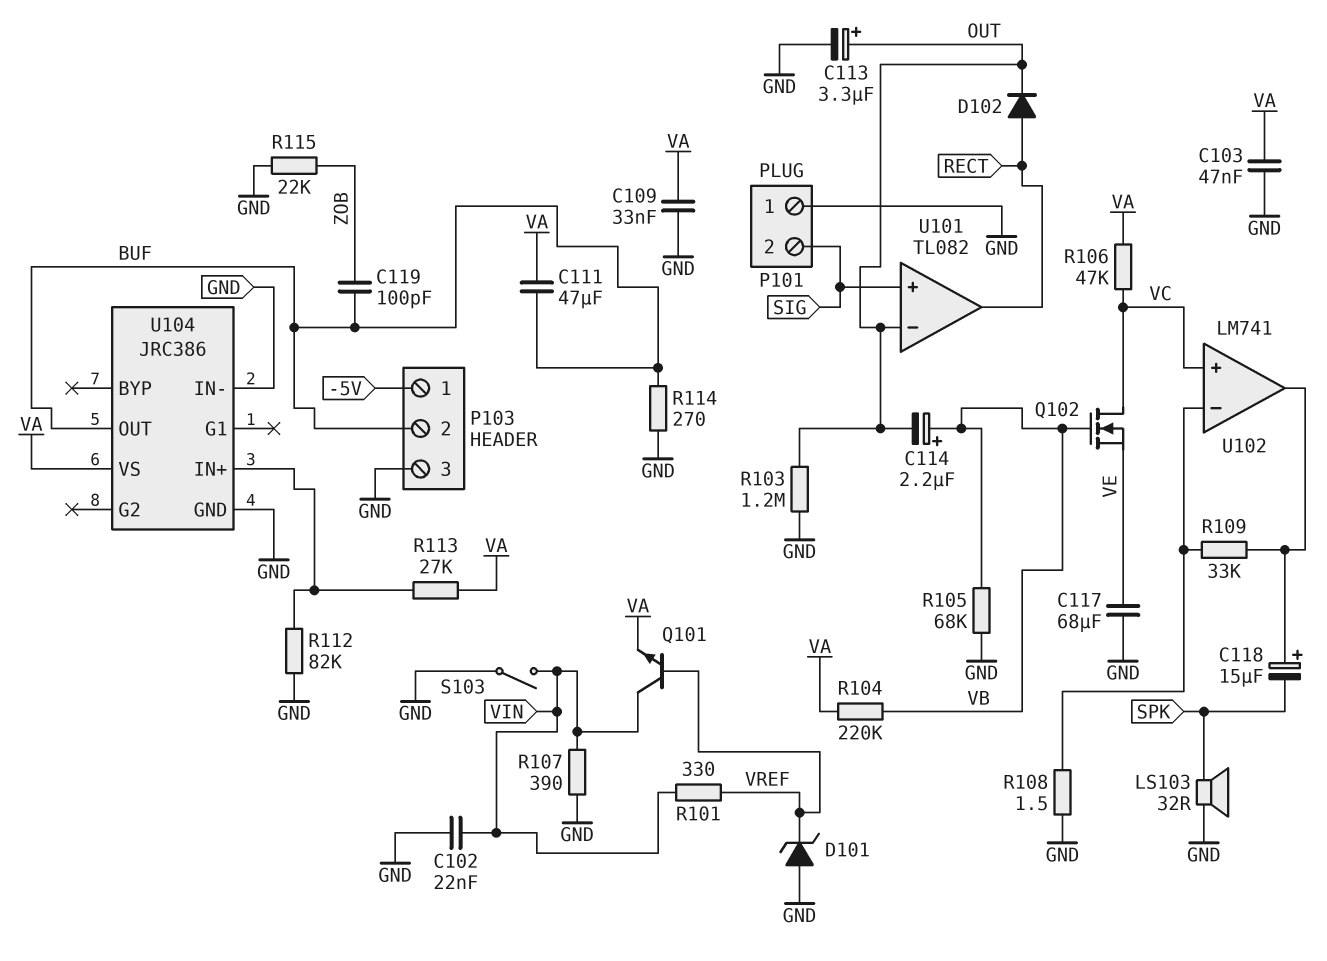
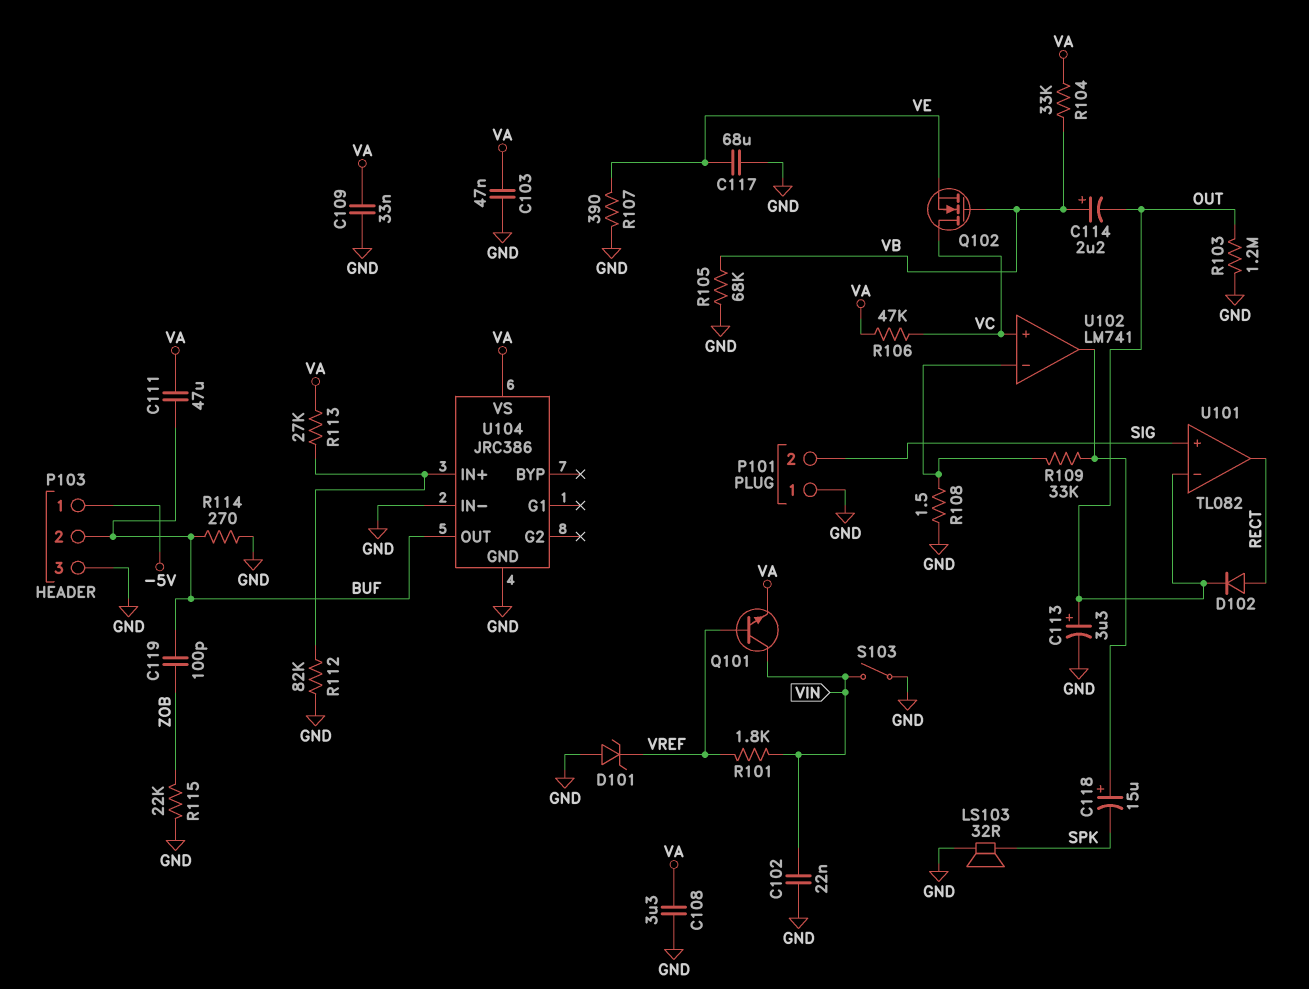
C108: none -> 3.3uF (GND, VA)
R101: 330 (VIN, VREF) -> 1.8k (VIN, VREF)
R104: 220k (VA, VB) -> 33k (VA, VB)
R107: 390 (GND, VIN) -> 390 (GND, VE)

